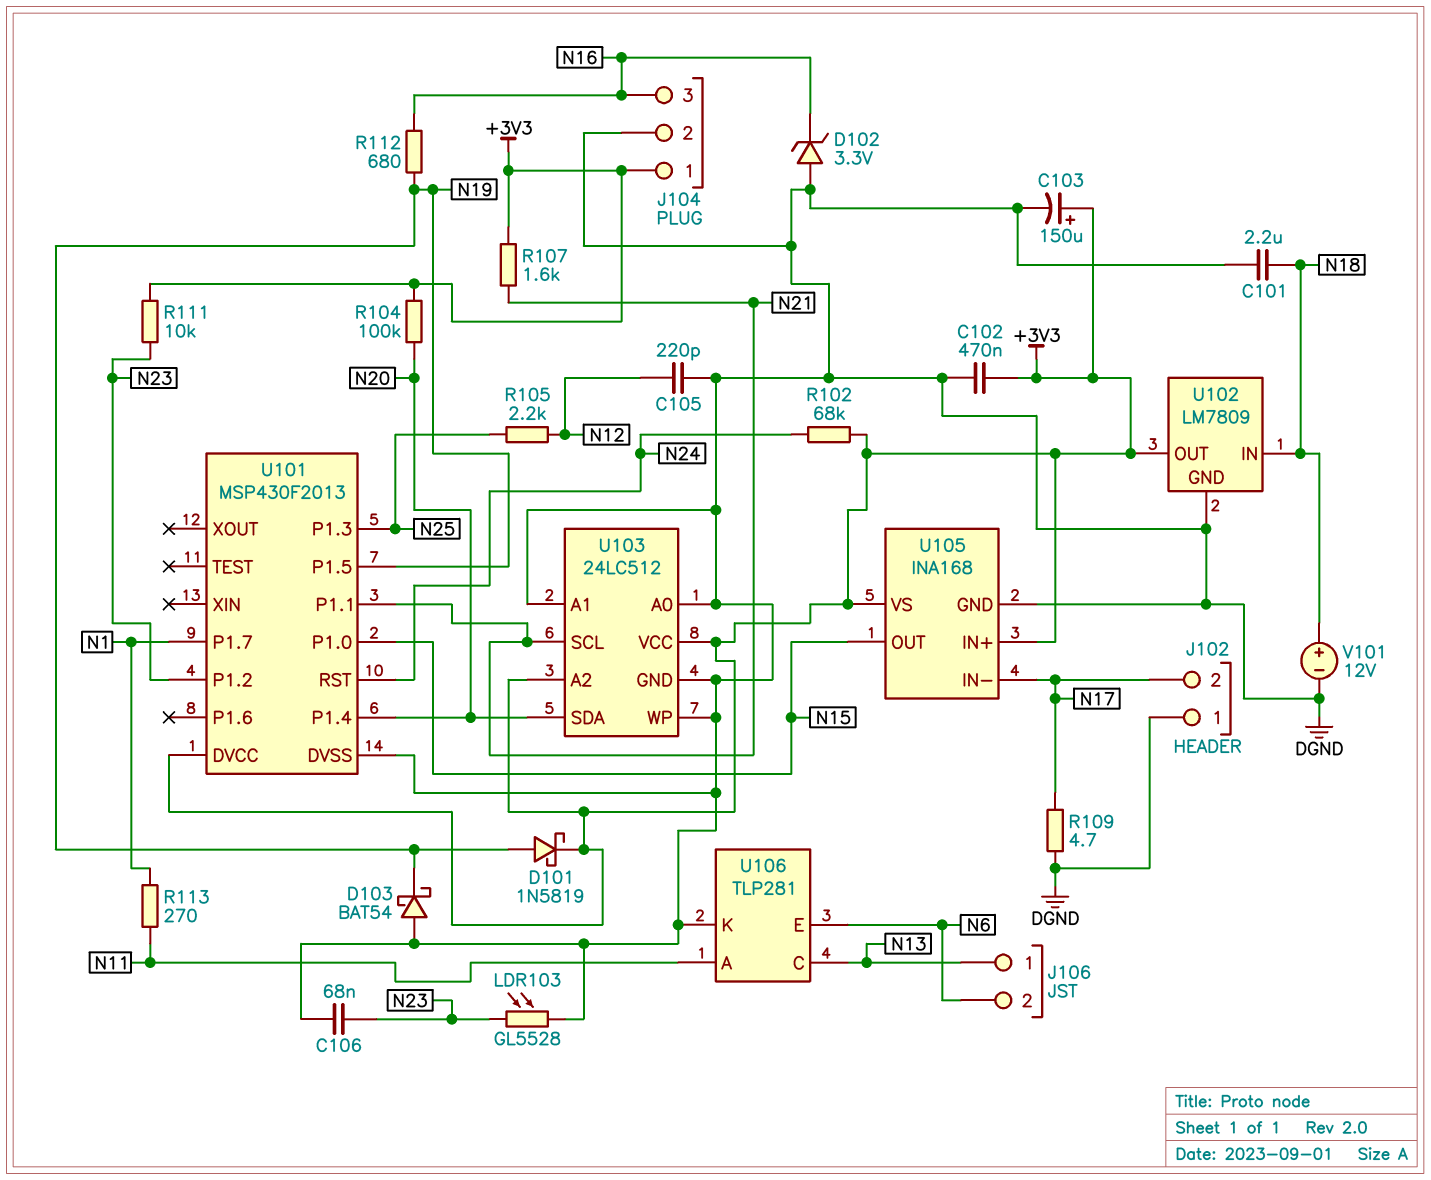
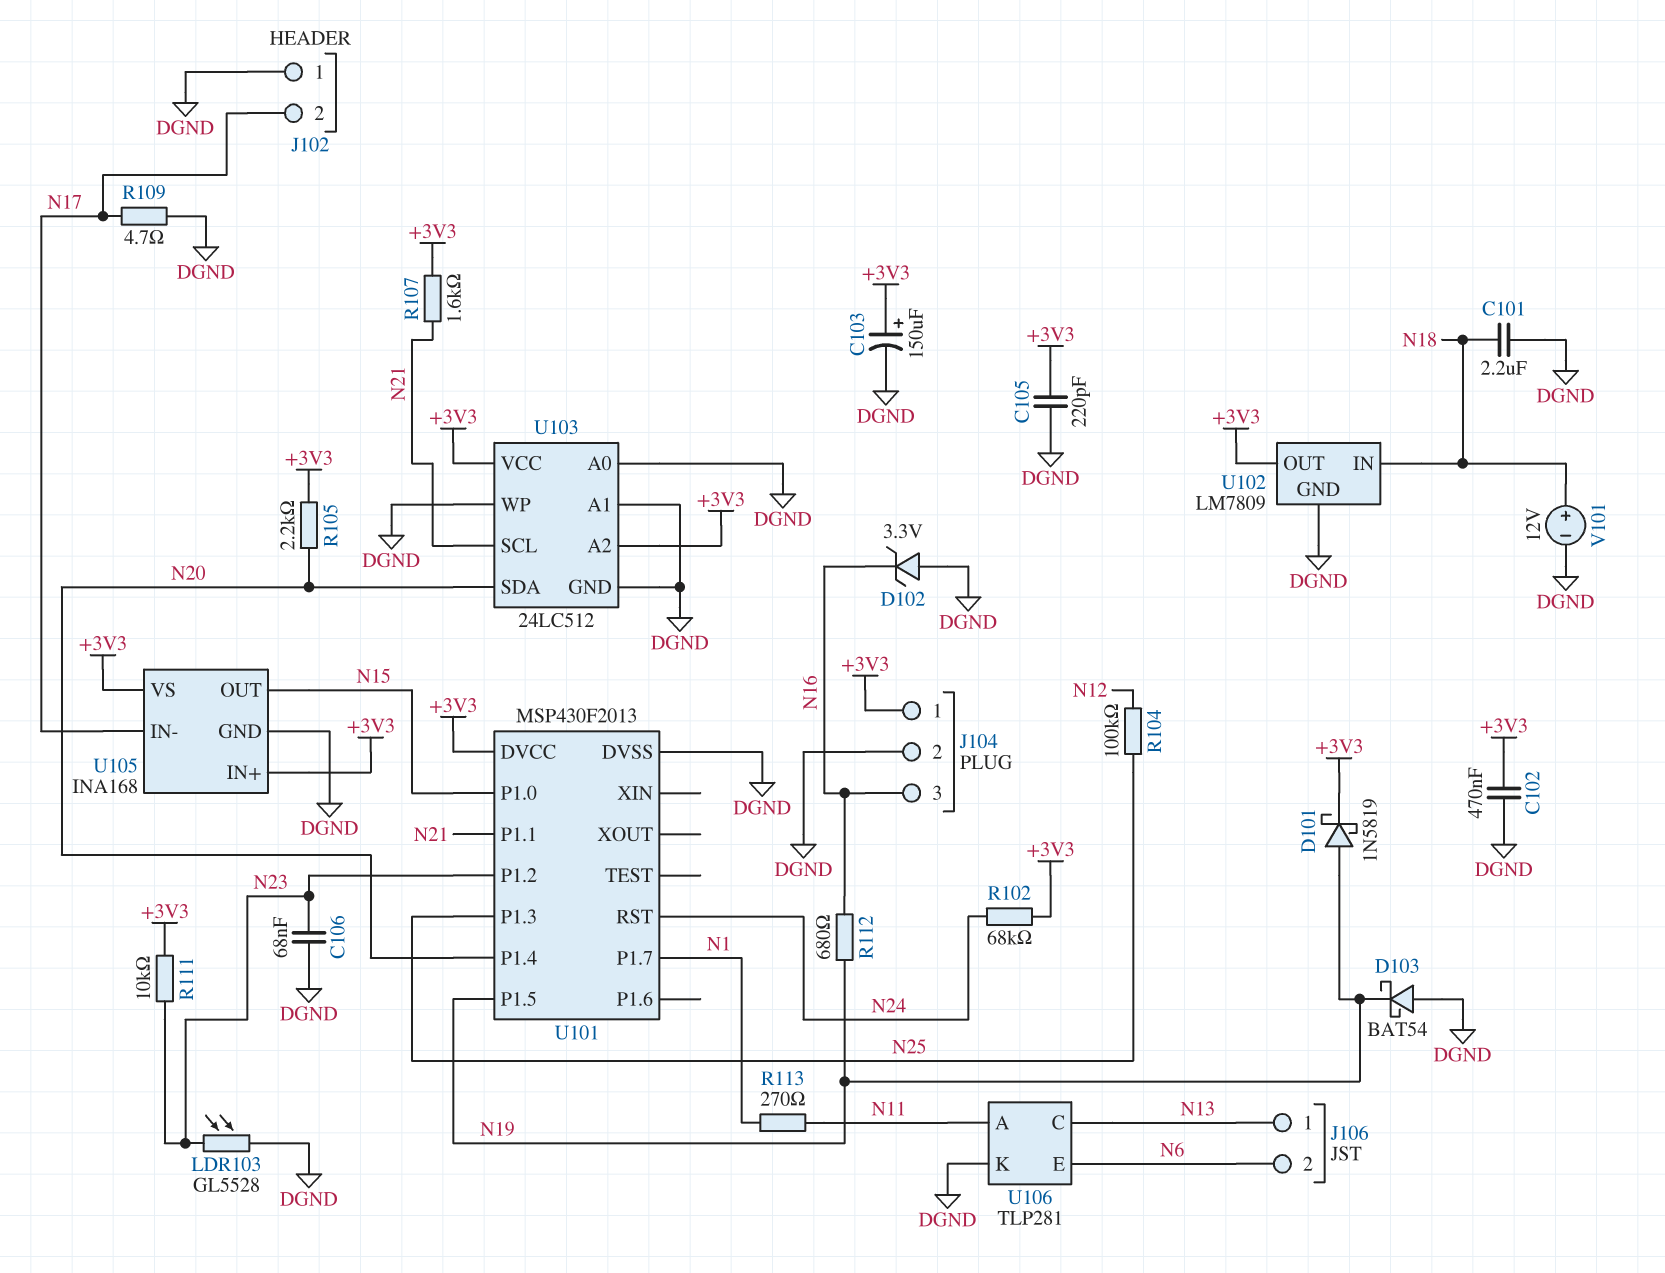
C105: 220pF (DGND, N12) -> 220pF (+3V3, DGND)
R104: 100k (+3V3, N20) -> 100k (N12, N25)
R105: 2.2k (N12, N25) -> 2.2k (+3V3, N20)

